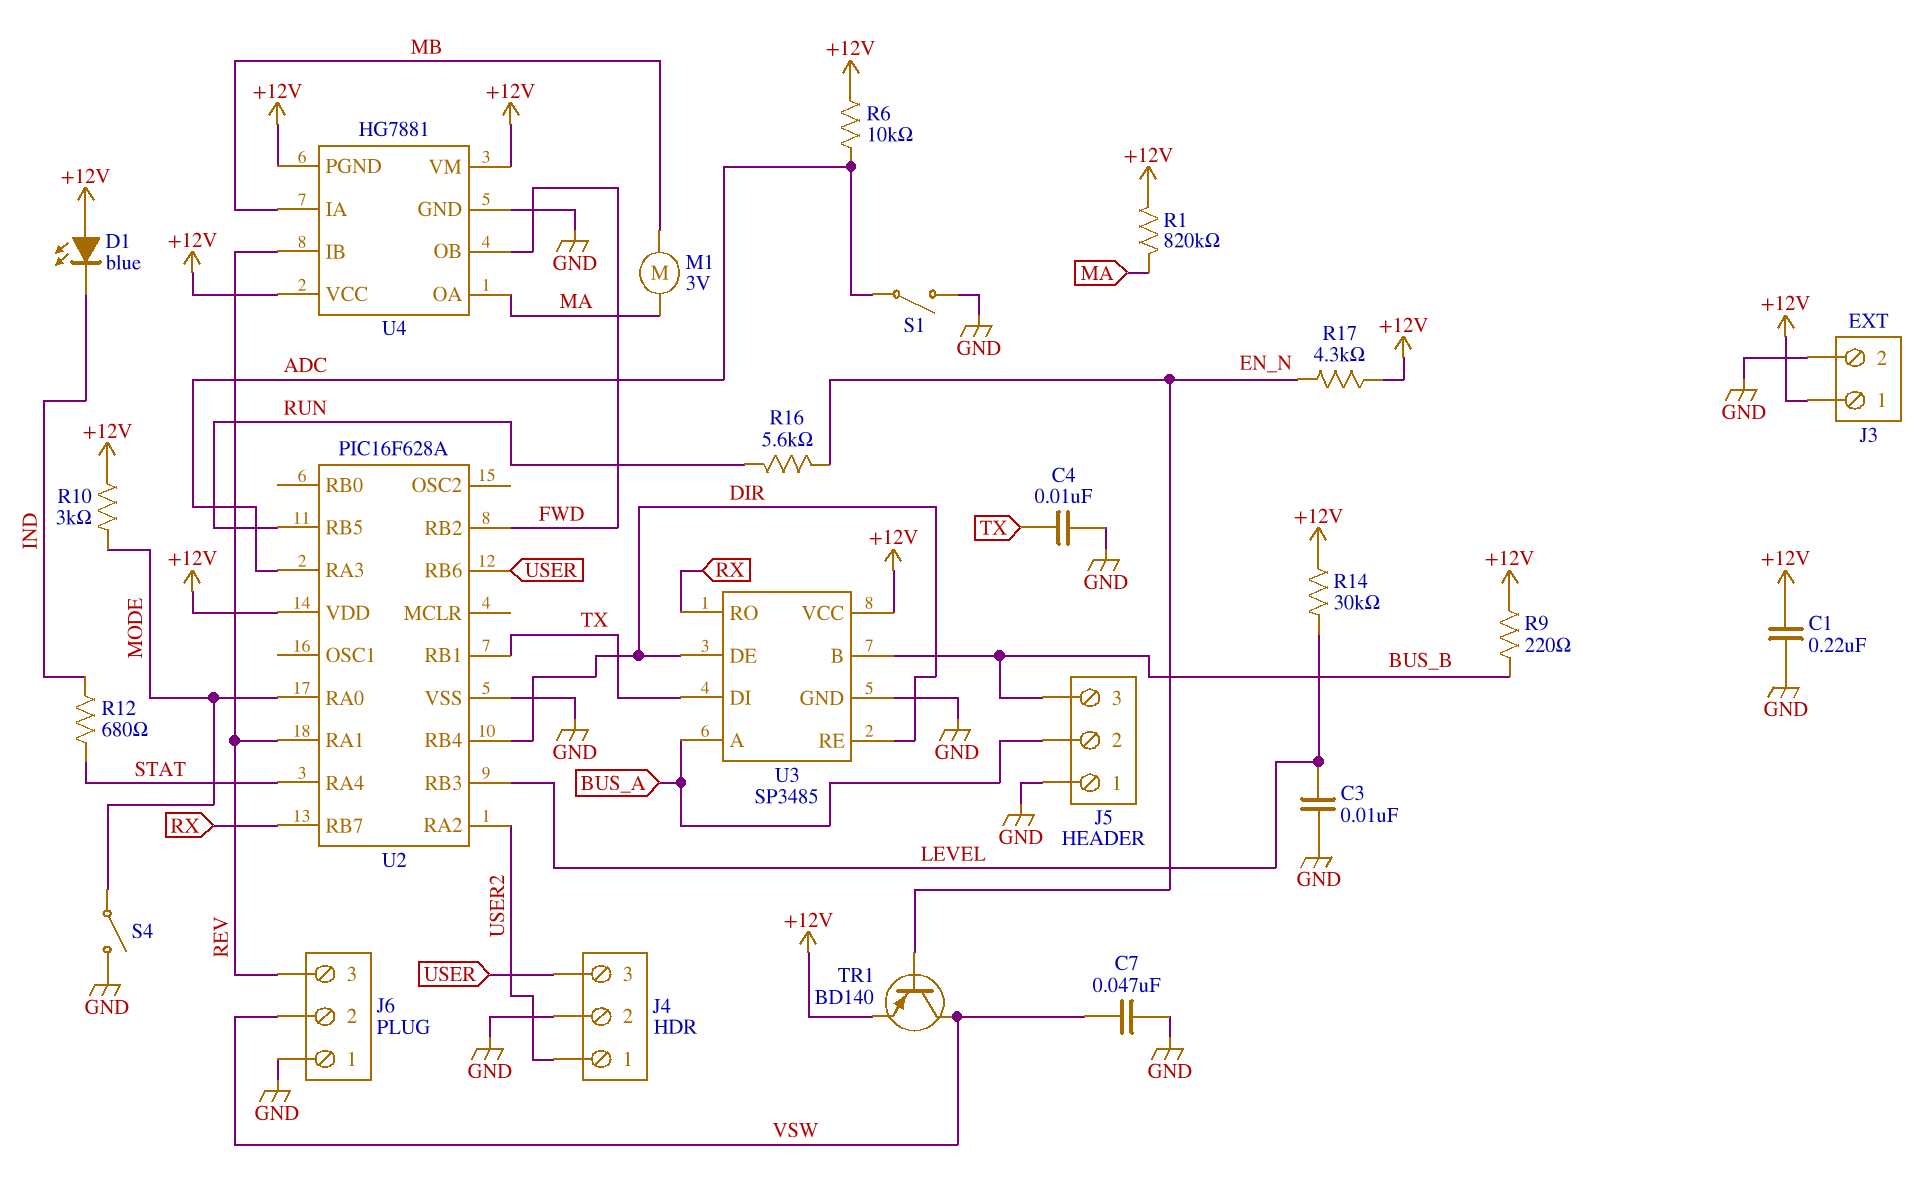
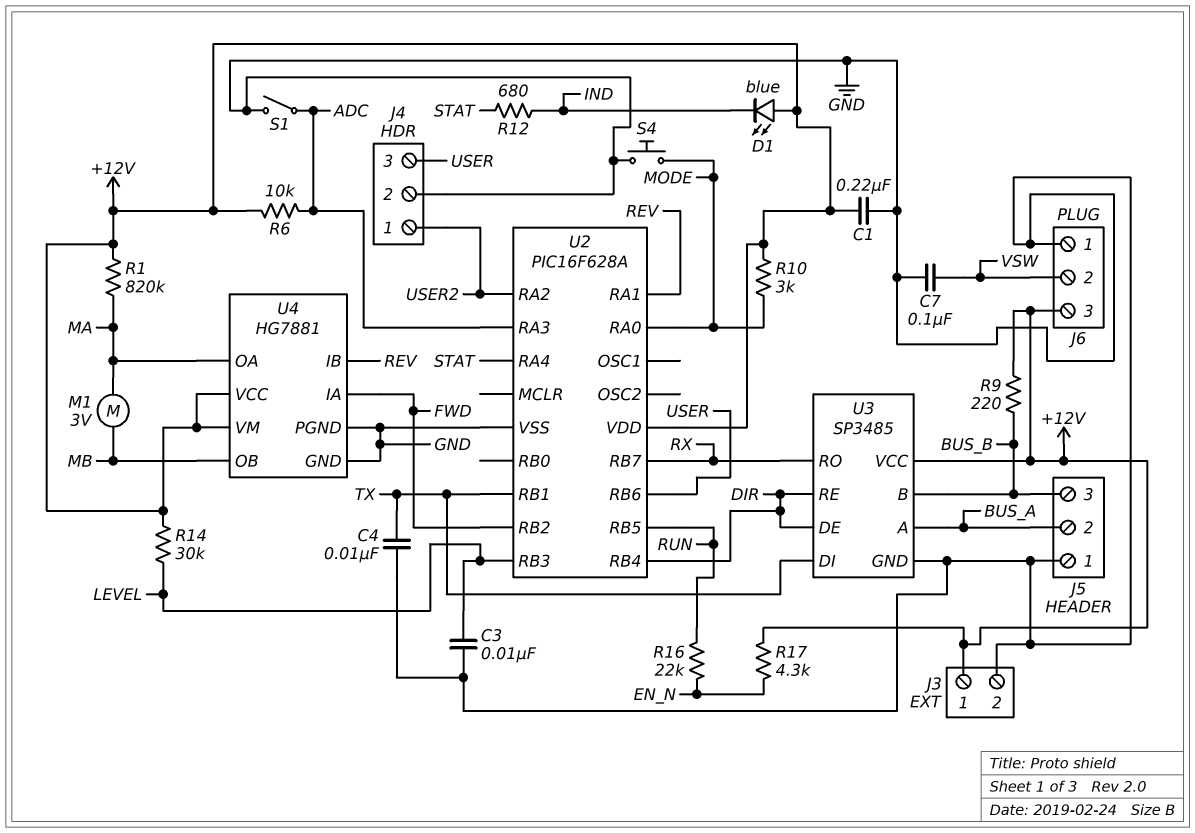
C7: 47nF (GND, VSW) -> 100nF (GND, VSW)
J6 pin 3: REV -> +12V
R16: 5.6k (EN_N, RUN) -> 22k (EN_N, RUN)
S4: switch (GND, MODE) -> button (GND, MODE)
TR1: PNP BD140 (B EN_N, C VSW, E +12V) -> none
U4 pin IA: MB -> FWD
U4 pin OB: FWD -> MB
U4 pin PGND: +12V -> GND

